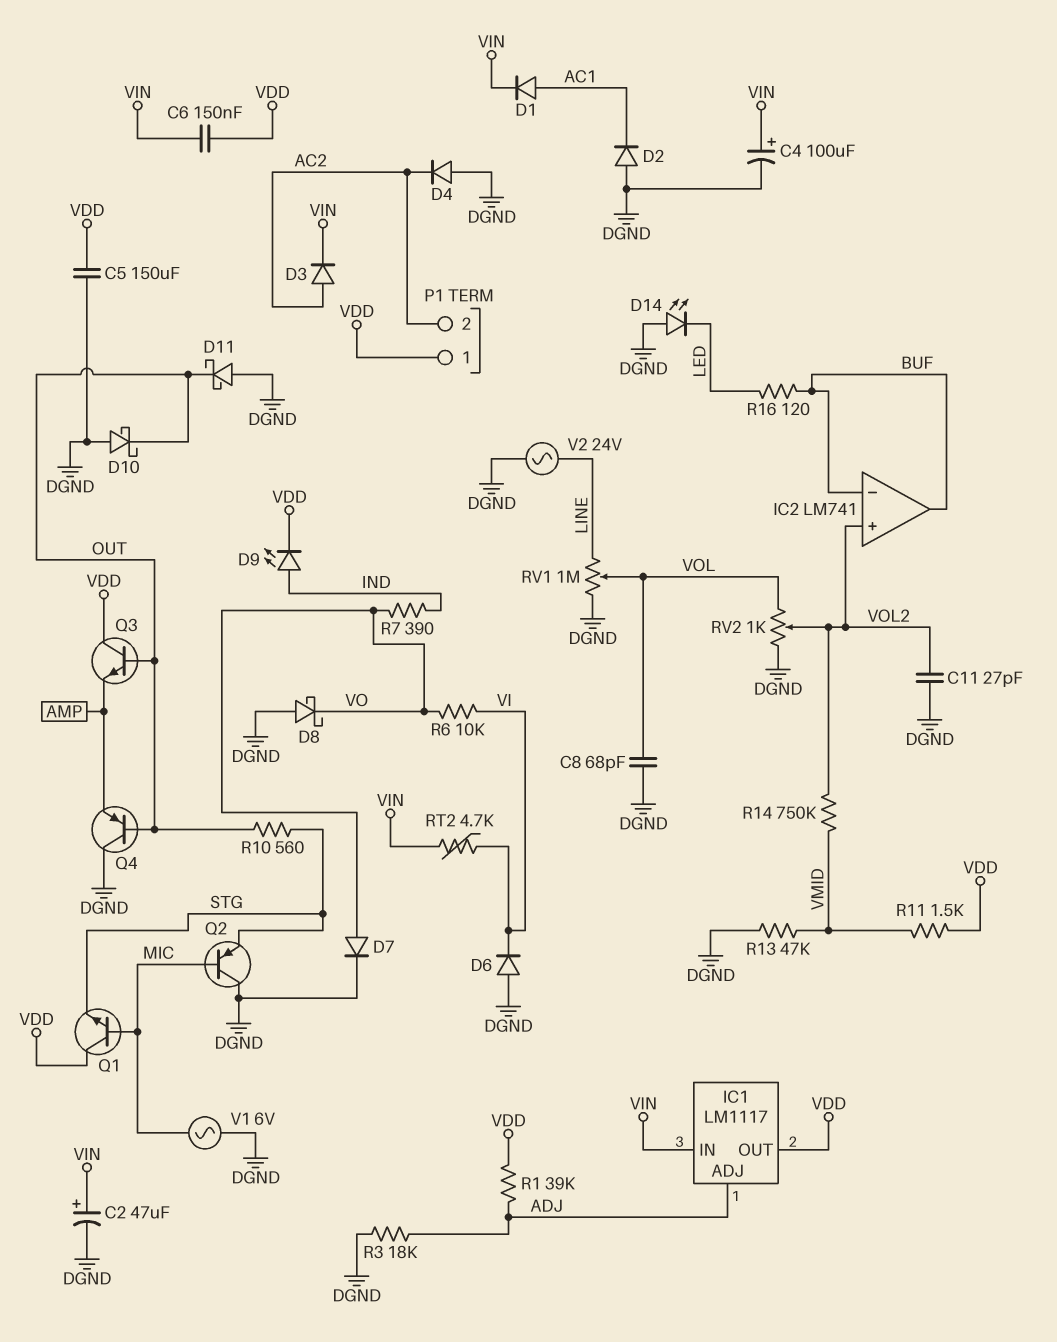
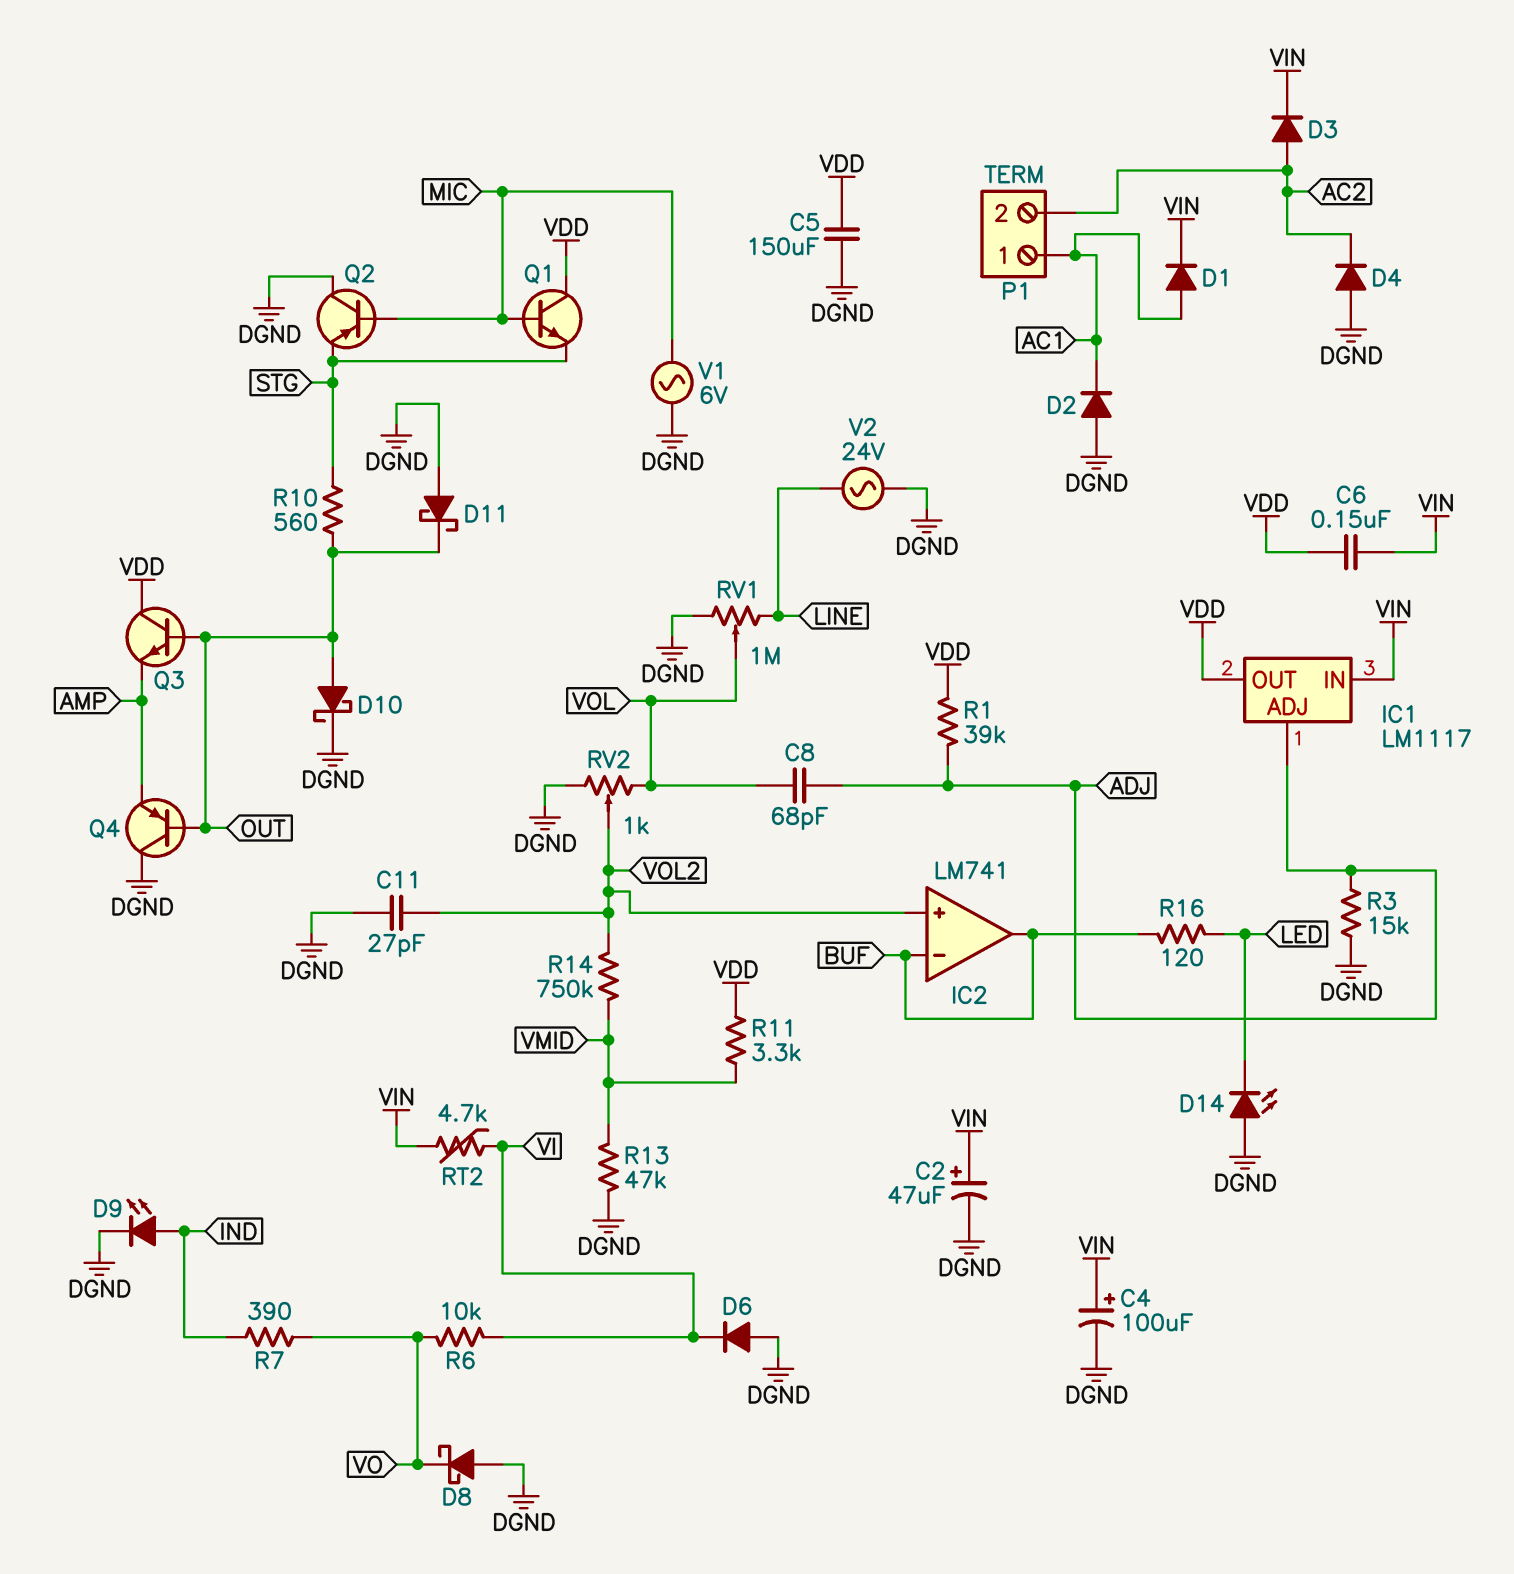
C8: 68pF (DGND, VOL) -> 68pF (ADJ, VOL)
D7: diode (A VO, K DGND) -> none
D9: LED (A IND, K VDD) -> LED (A IND, K DGND)
D10: schottky (A DGND, K OUT) -> schottky (A OUT, K DGND)
P1 pin 1: VDD -> AC1
R3: 18k (ADJ, DGND) -> 15k (ADJ, DGND)
R11: 1.5k (VDD, VMID) -> 3.3k (VDD, VMID)

